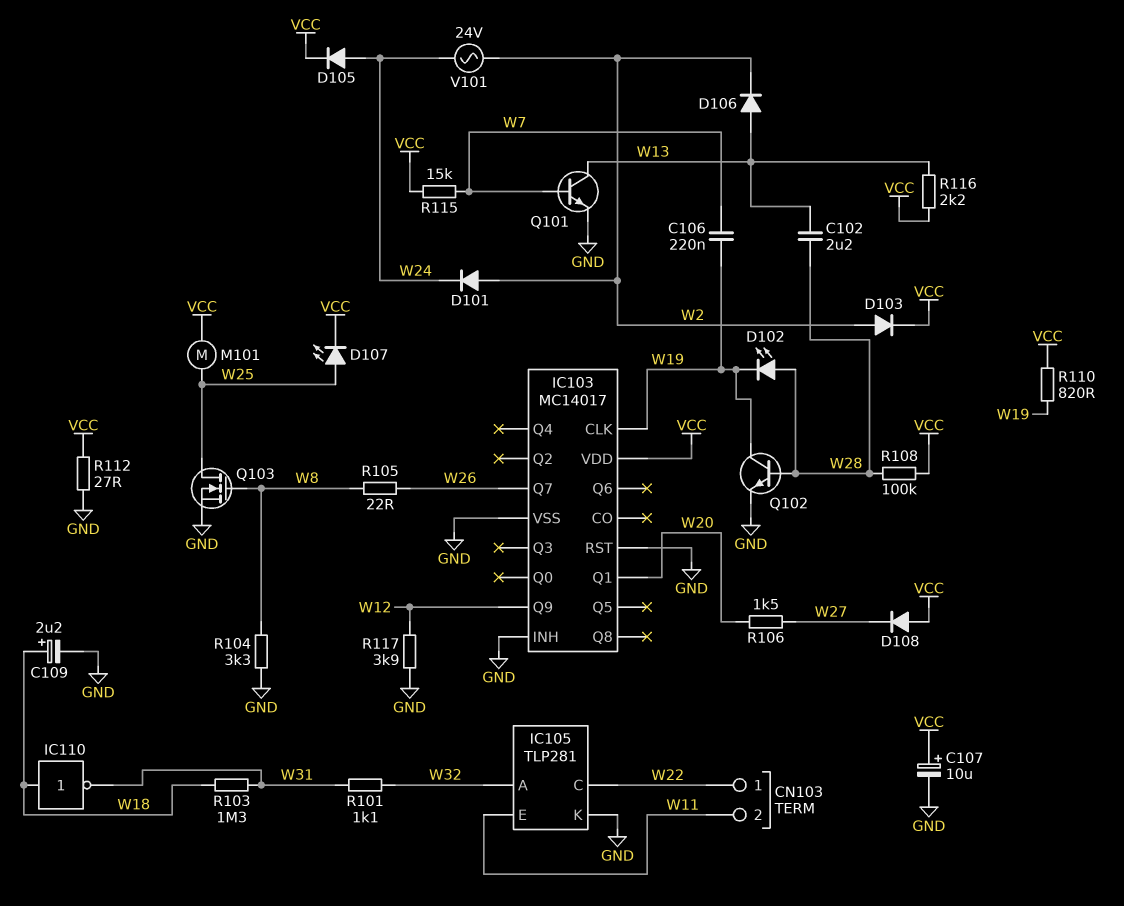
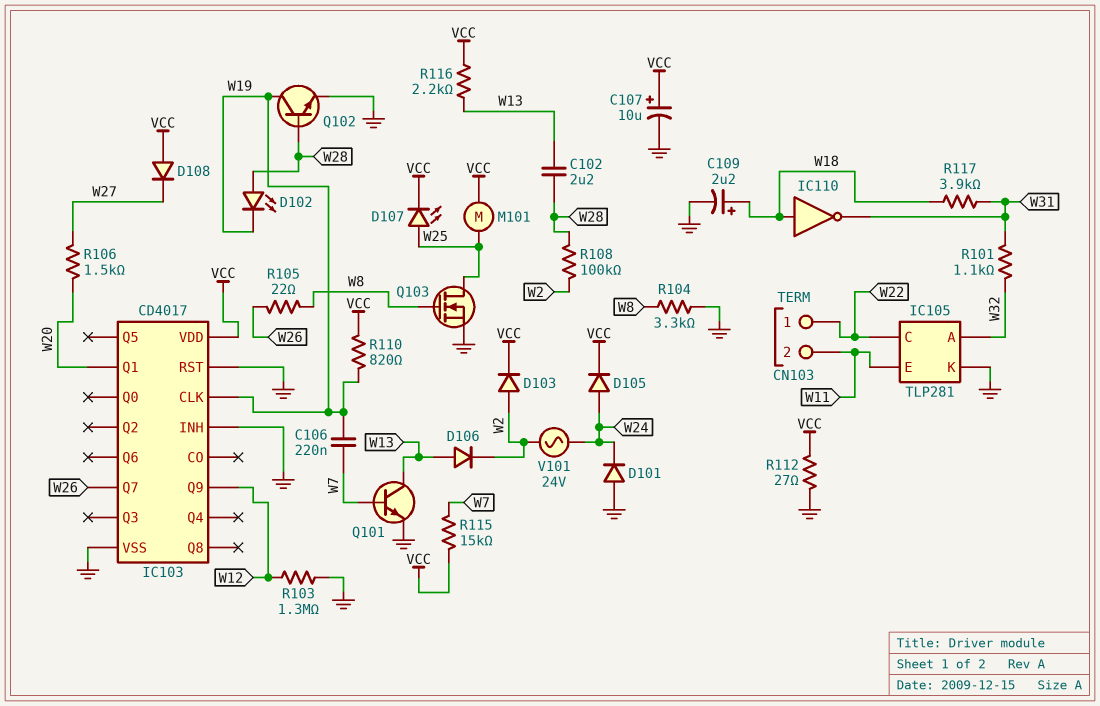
D101: diode (A W2, K W24) -> diode (A GND, K W24)
IC103: MC14017 -> CD4017
R103: 1.3M (W18, W31) -> 1.3M (GND, W12)
R108: 100k (VCC, W28) -> 100k (W2, W28)
R117: 3.9k (GND, W12) -> 3.9k (W18, W31)

